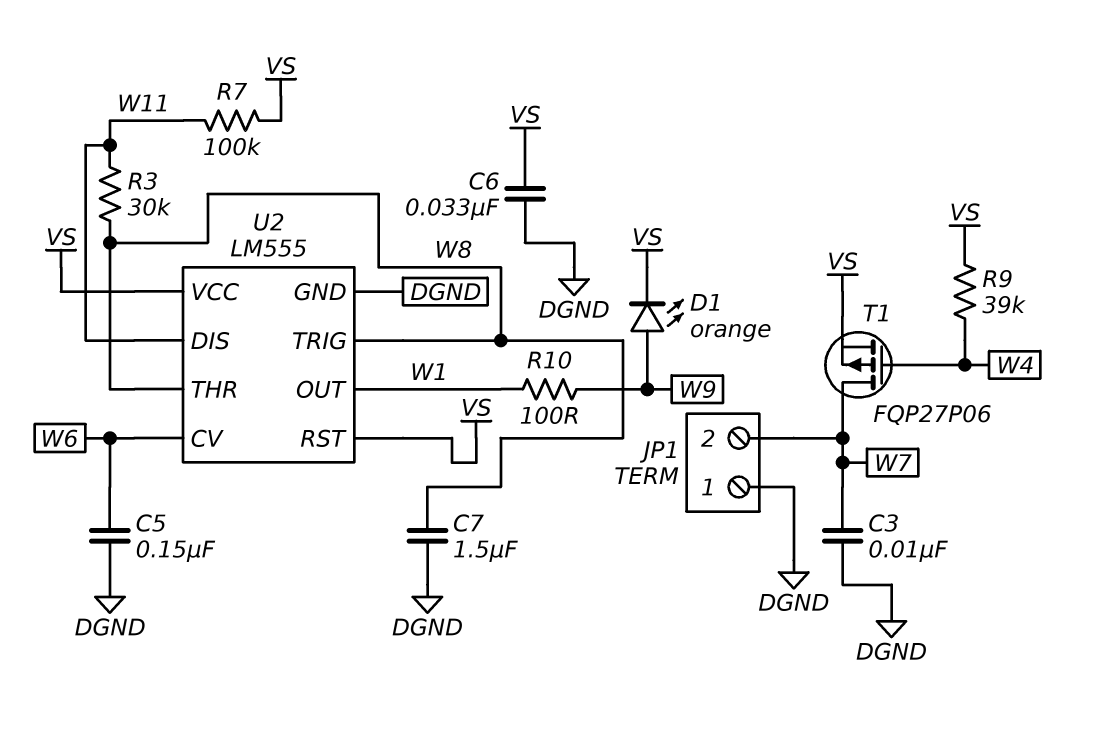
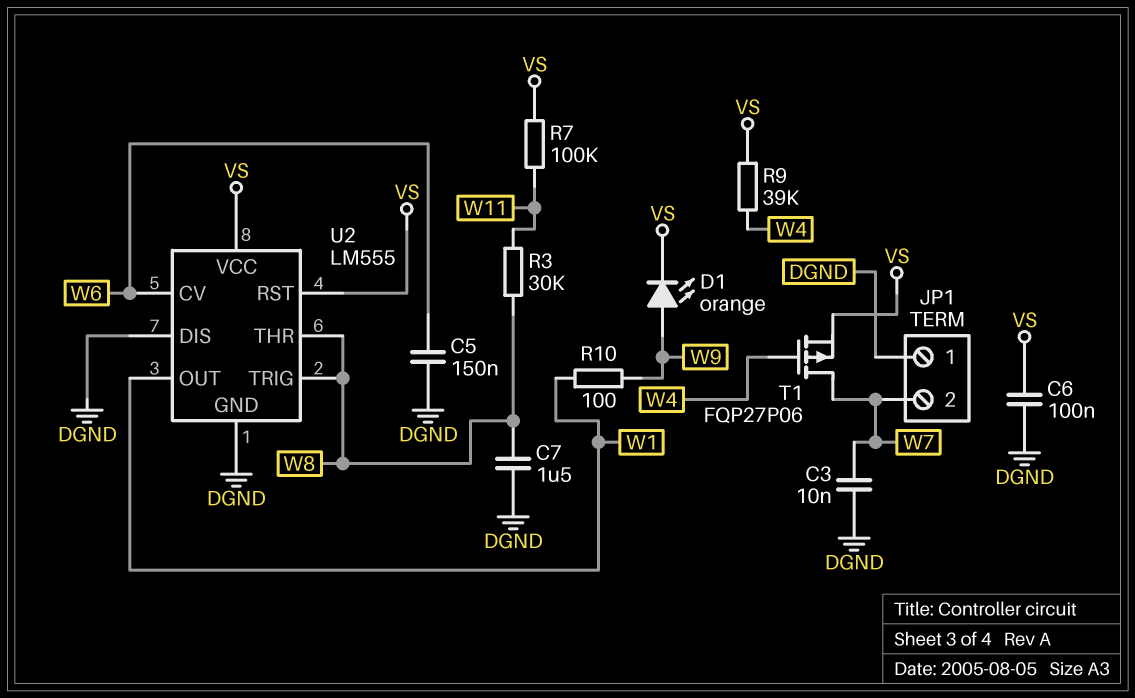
C6: 33nF (DGND, VS) -> 100nF (DGND, VS)
U2 pin DIS: W11 -> DGND

